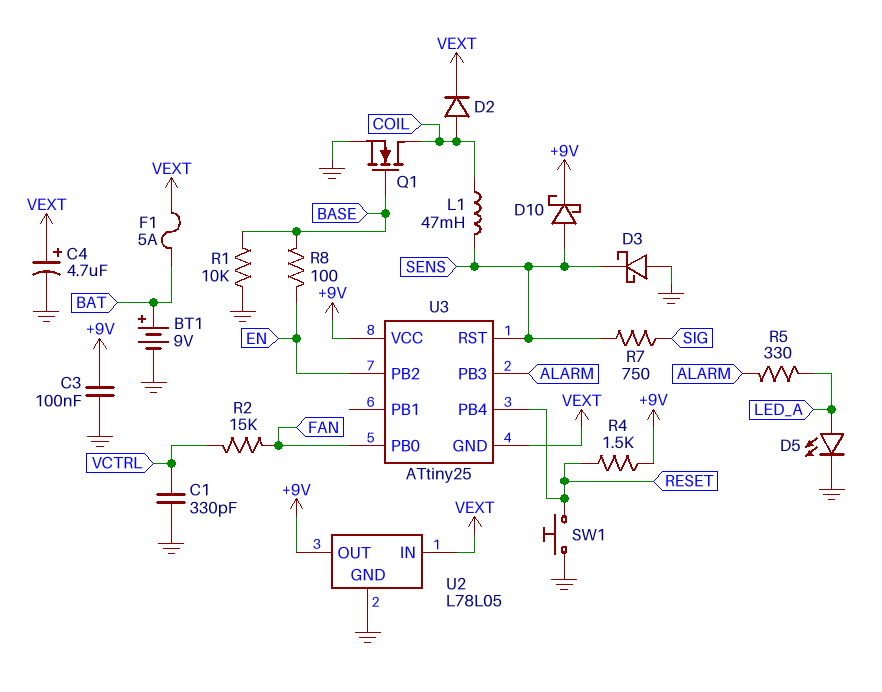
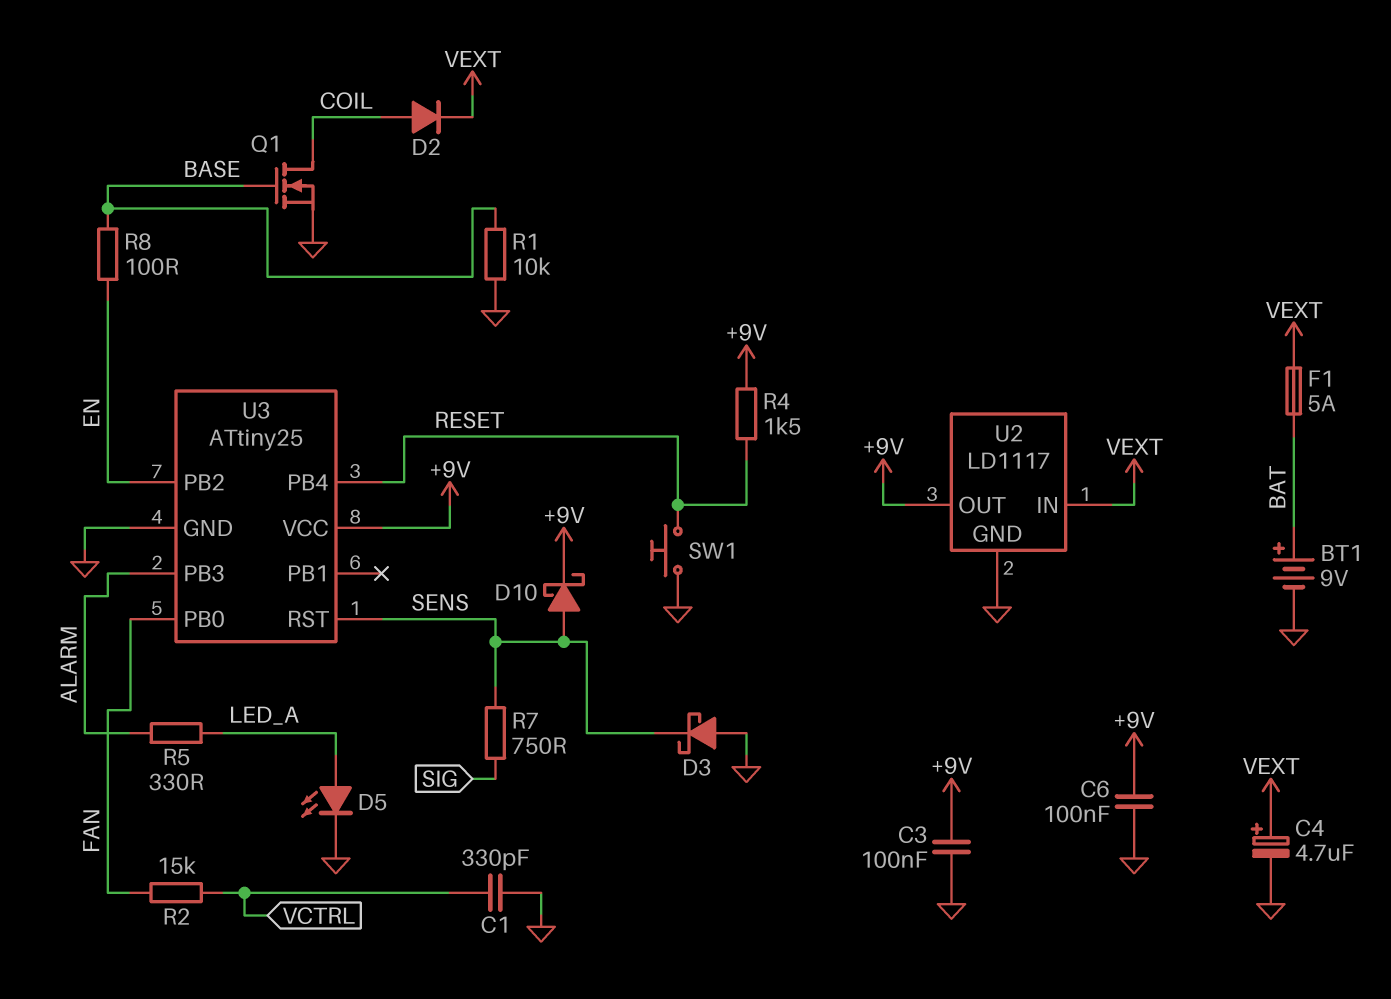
C6: none -> 100nF (+9V, GND)
L1: 47mH (COIL, SENS) -> none
U2: L78L05 -> LD1117
U3 pin GND: VEXT -> GND

